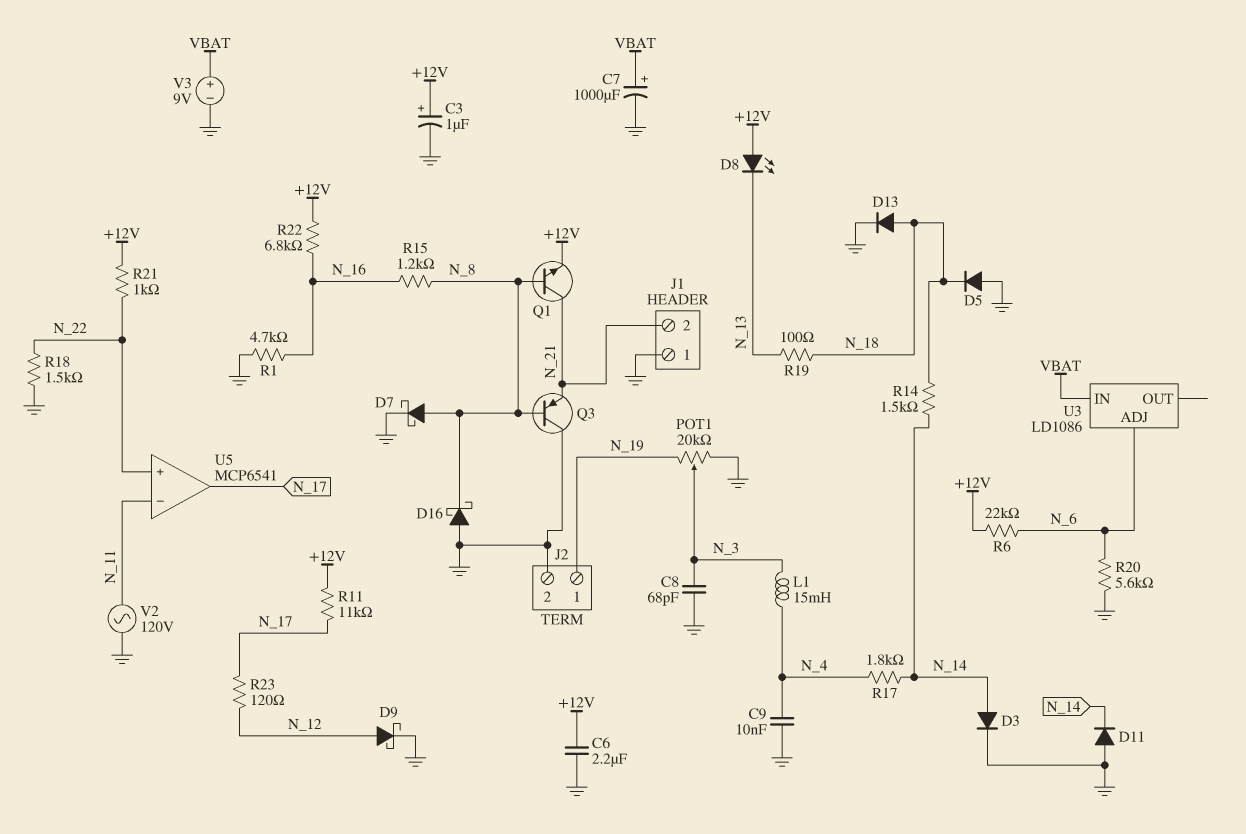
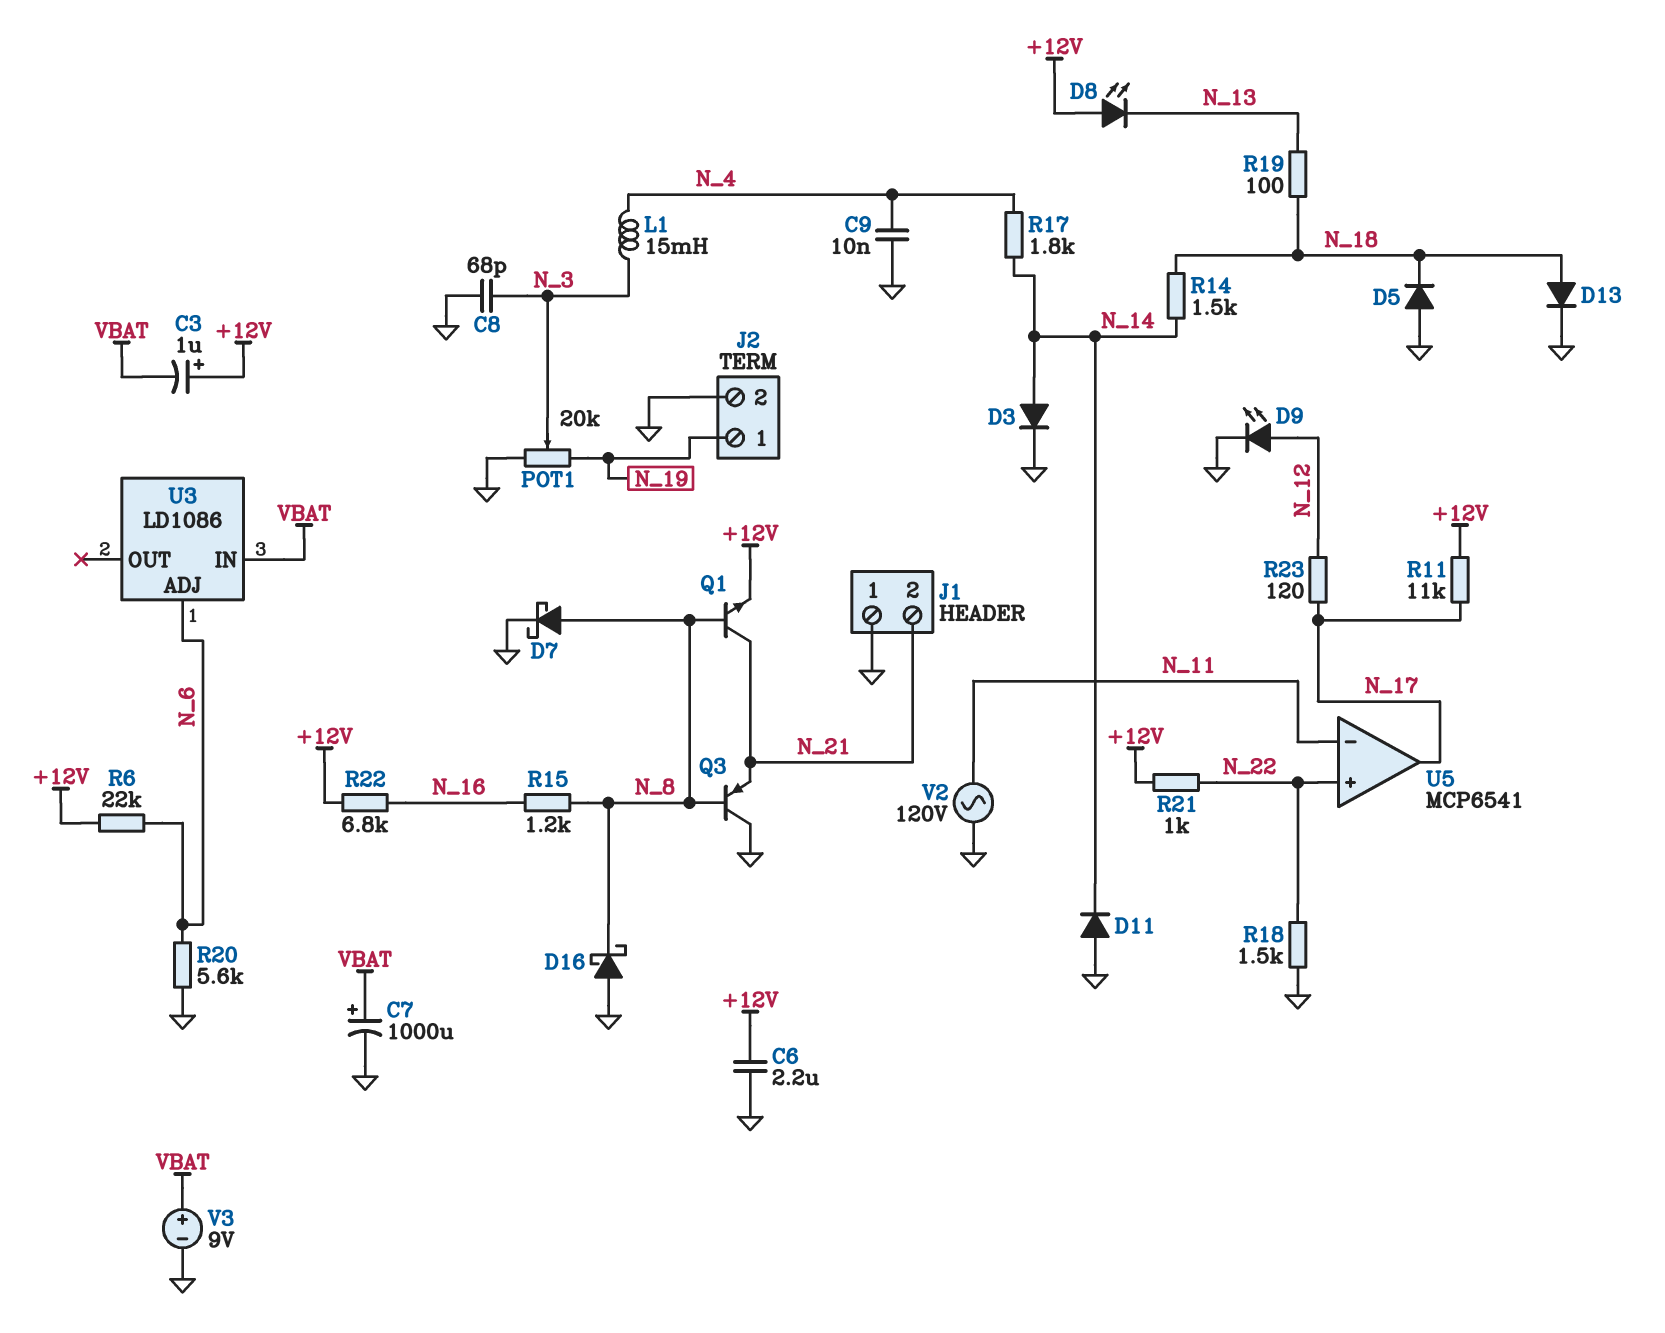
C3: 1uF (plus +12V, minus GND) -> 1uF (plus +12V, minus VBAT)
D9: schottky (A N_12, K GND) -> LED (A N_12, K GND)
R1: 4.7k (GND, N_16) -> none

